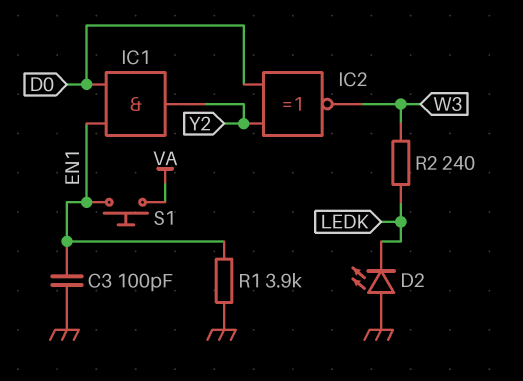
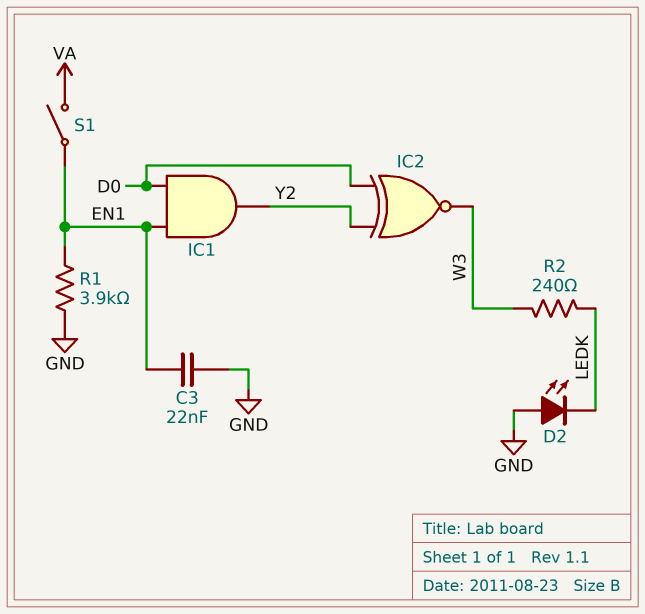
C3: 100pF (EN1, GND) -> 22nF (EN1, GND)
S1: button (EN1, VA) -> switch (EN1, VA)

